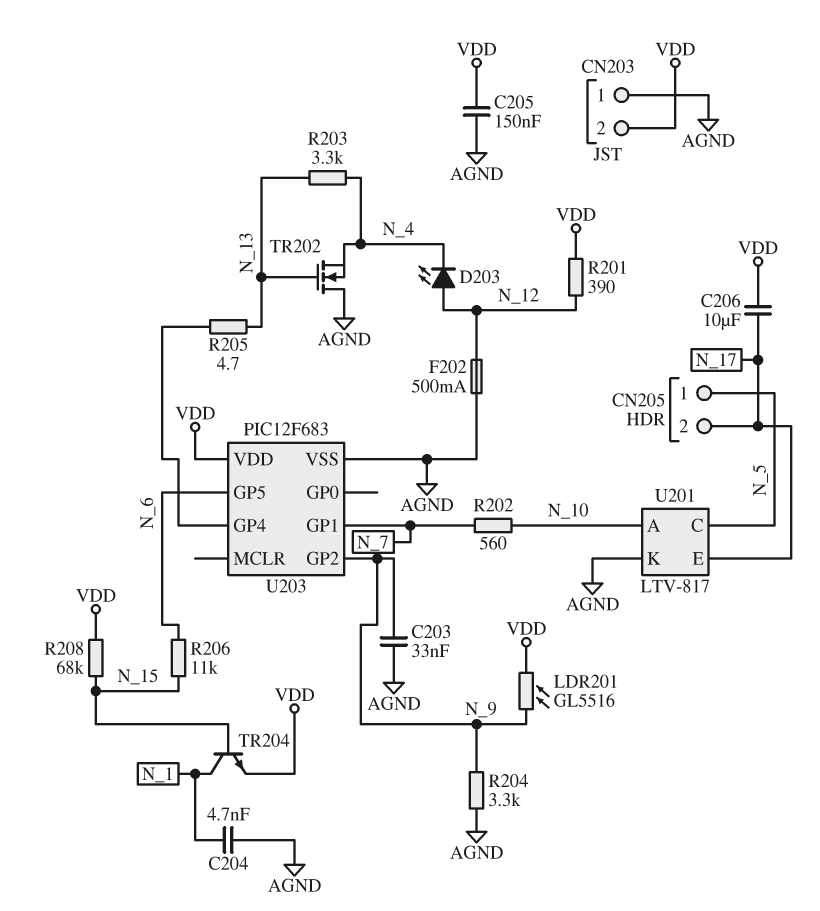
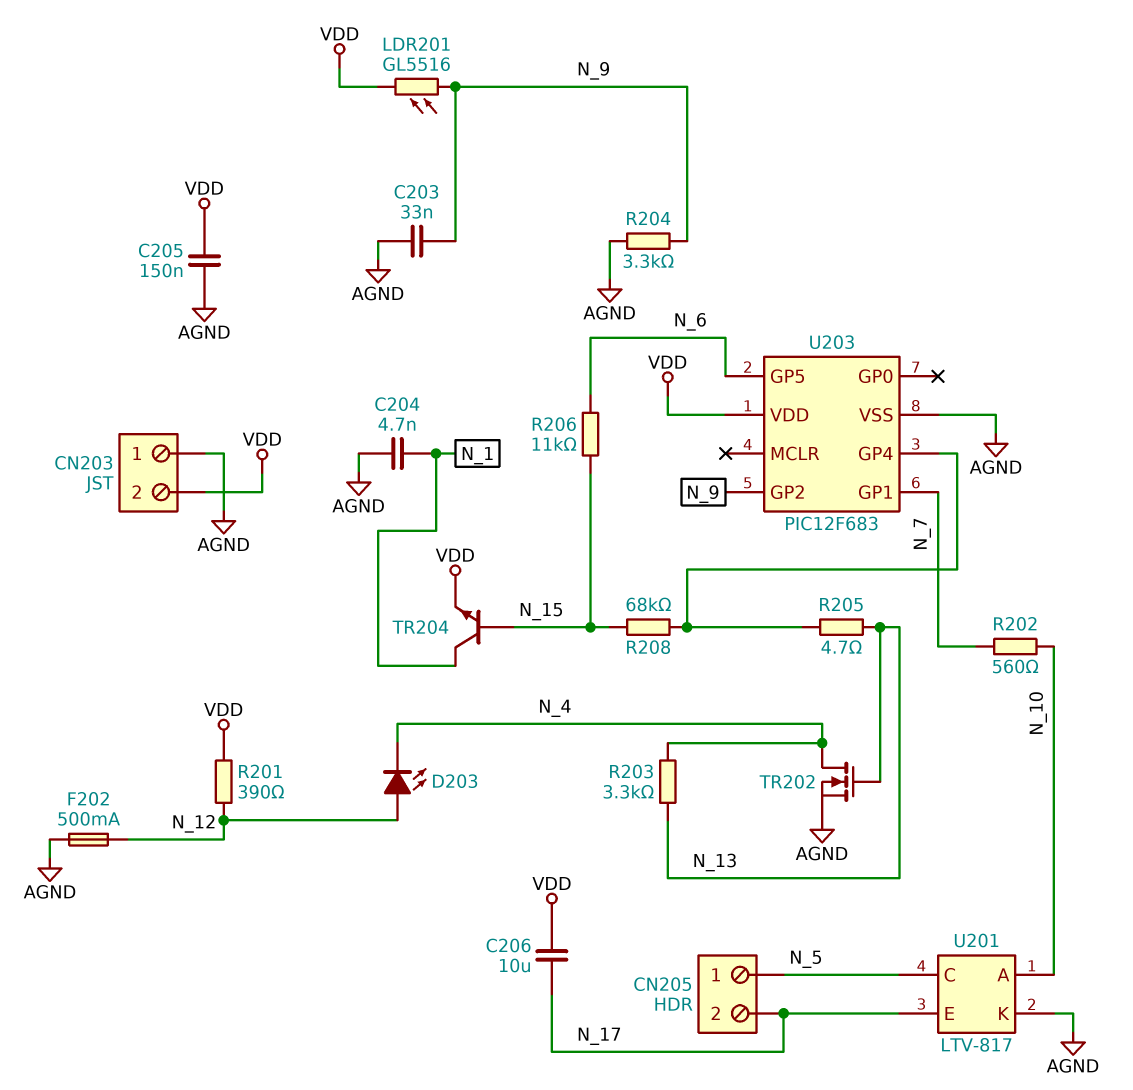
R208: 68k (N_15, VDD) -> 68k (N_15, U203/GP4)
TR202: NMOS (G N_13, D AGND, S N_4) -> NMOS (G N_13, D N_4, S AGND)

